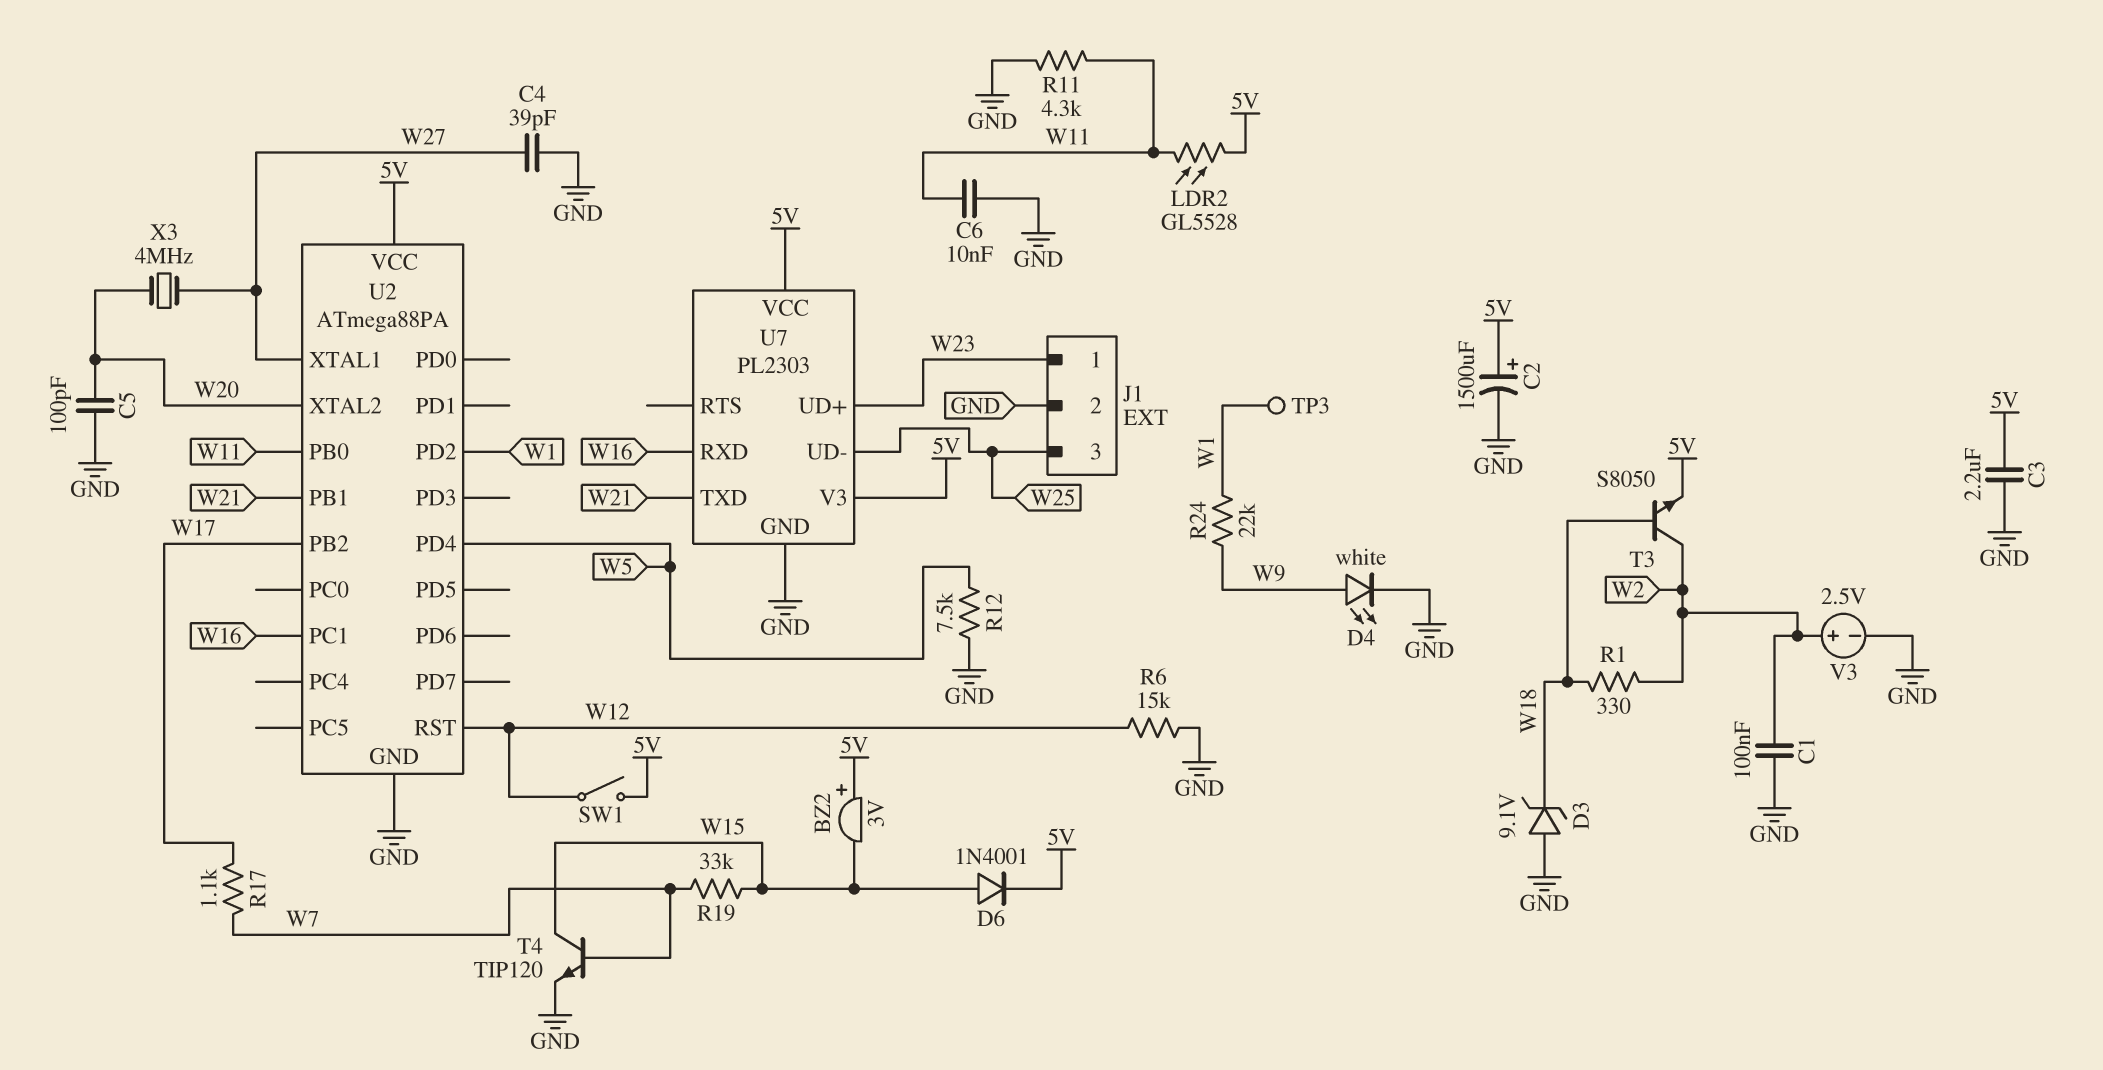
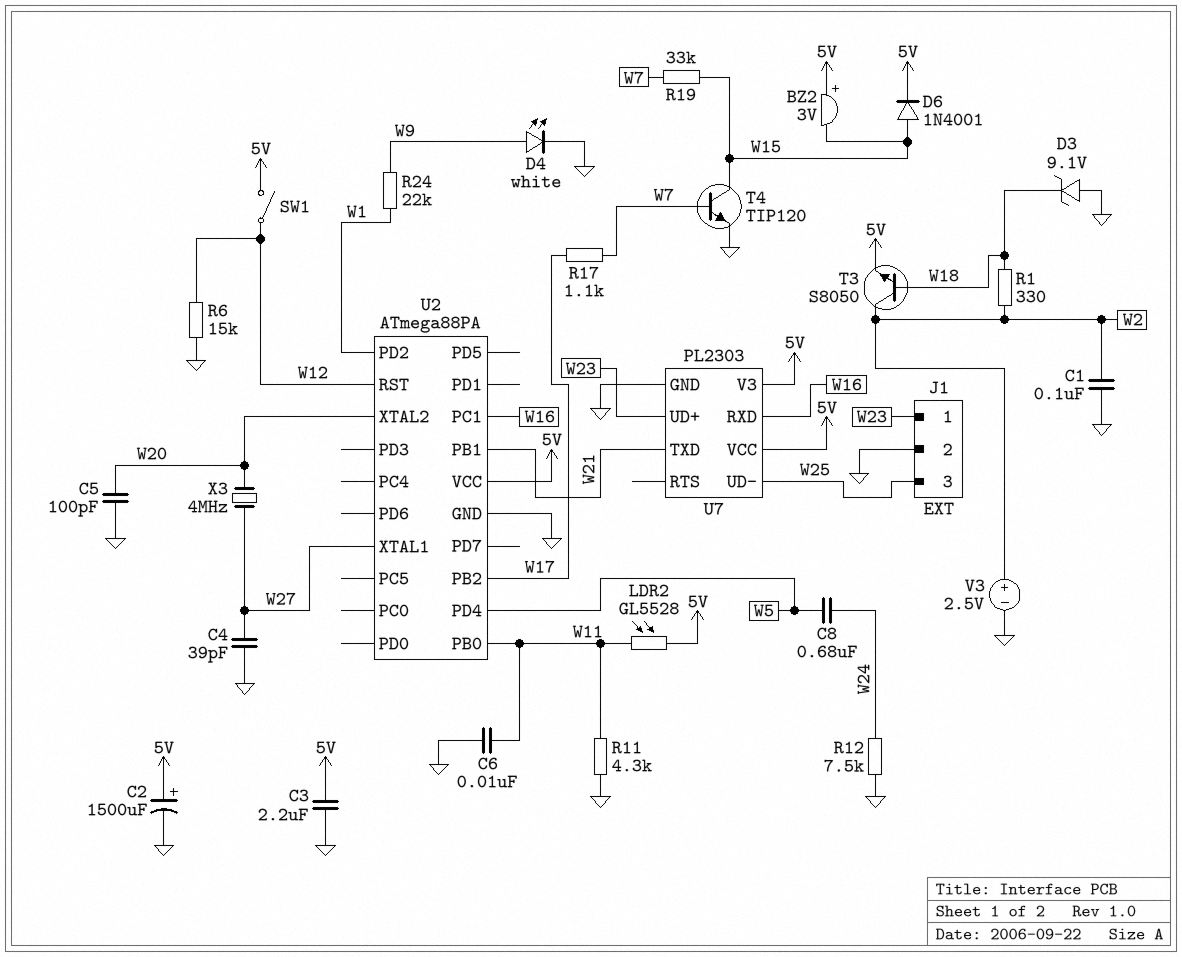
C8: none -> 680nF (W5, W24)
R12: 7.5k (GND, W5) -> 7.5k (GND, W24)
TP3: test point (W1) -> none

